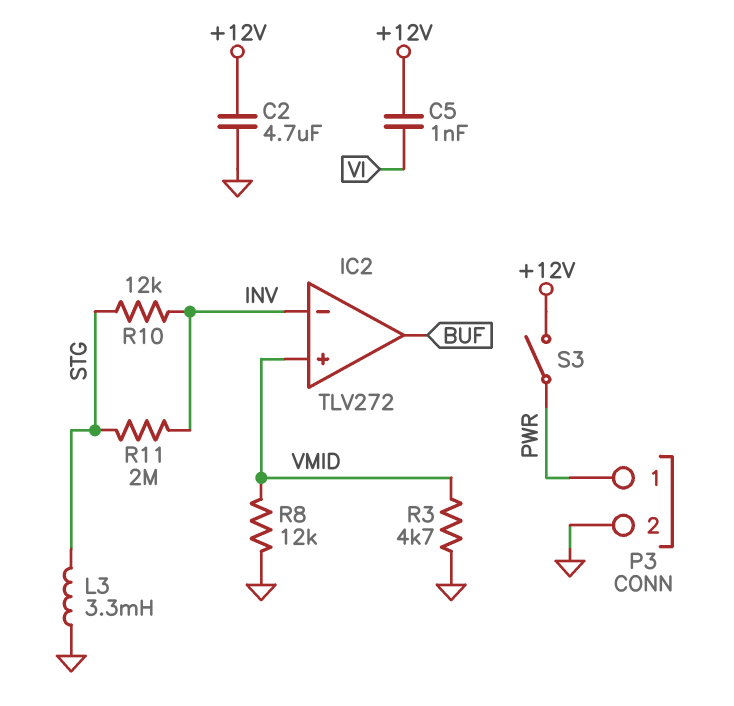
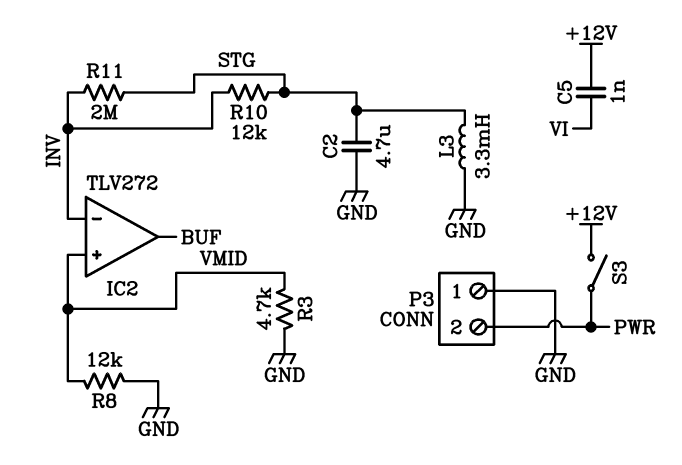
C2: 4.7uF (+12V, GND) -> 4.7uF (GND, STG)
P3 pin 1: PWR -> GND
P3 pin 2: GND -> PWR

